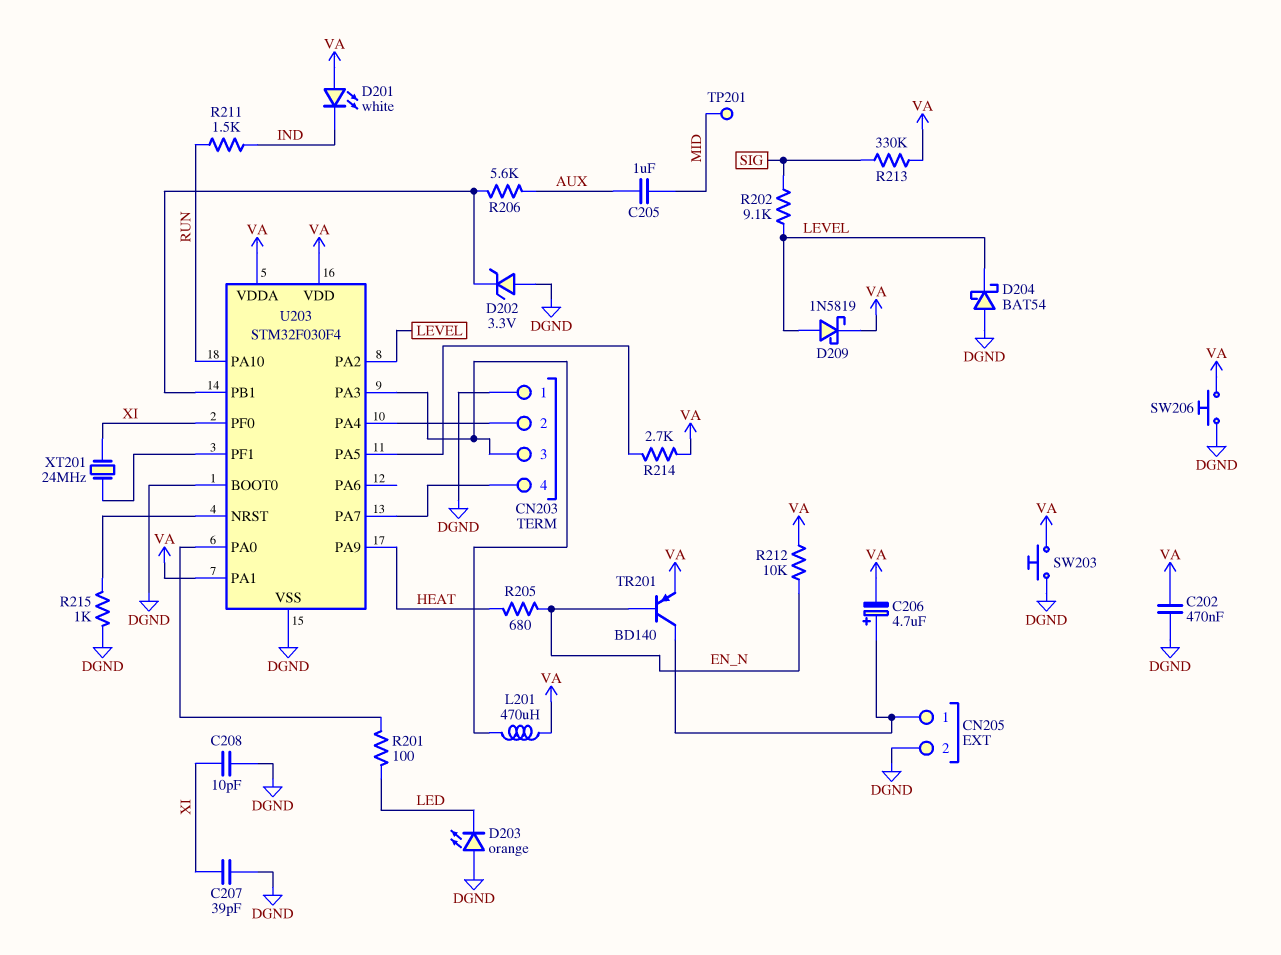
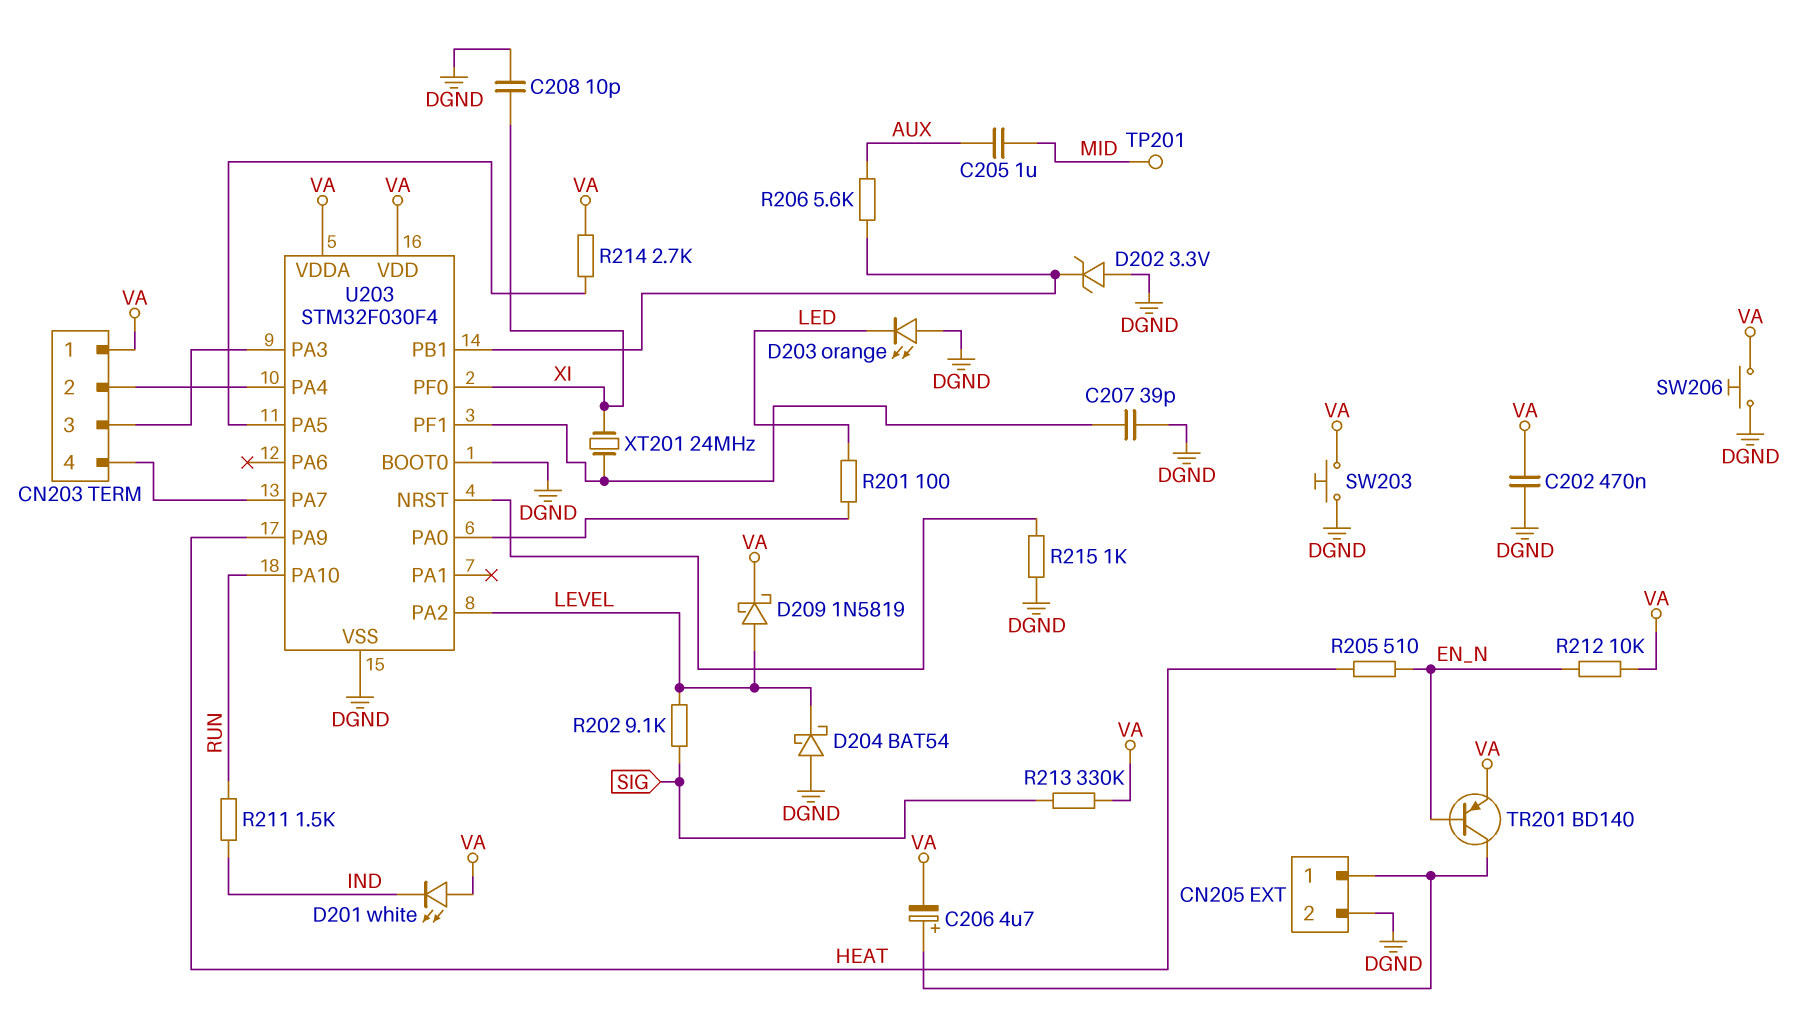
C207: 39pF (DGND, XI) -> 39pF (DGND, U203/PF1)
CN203 pin 1: DGND -> VA
L201: 470uH (CN203/3, VA) -> none
R205: 680 (EN_N, HEAT) -> 510 (EN_N, HEAT)
U203 pin PA1: VA -> none

